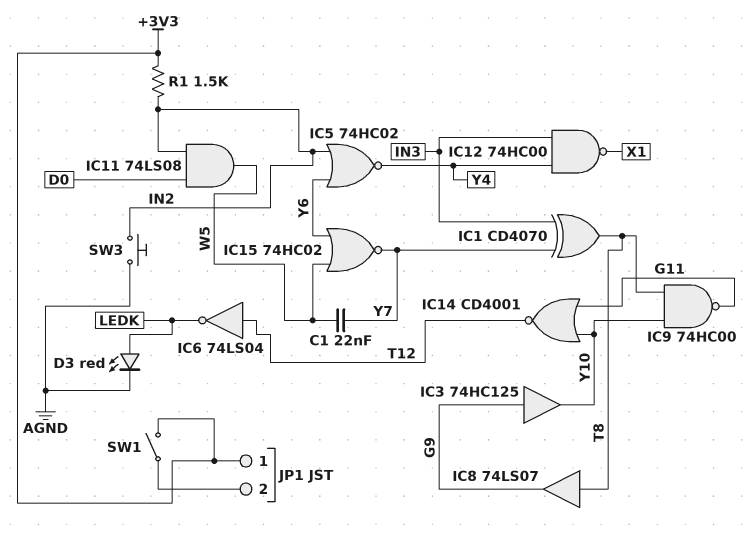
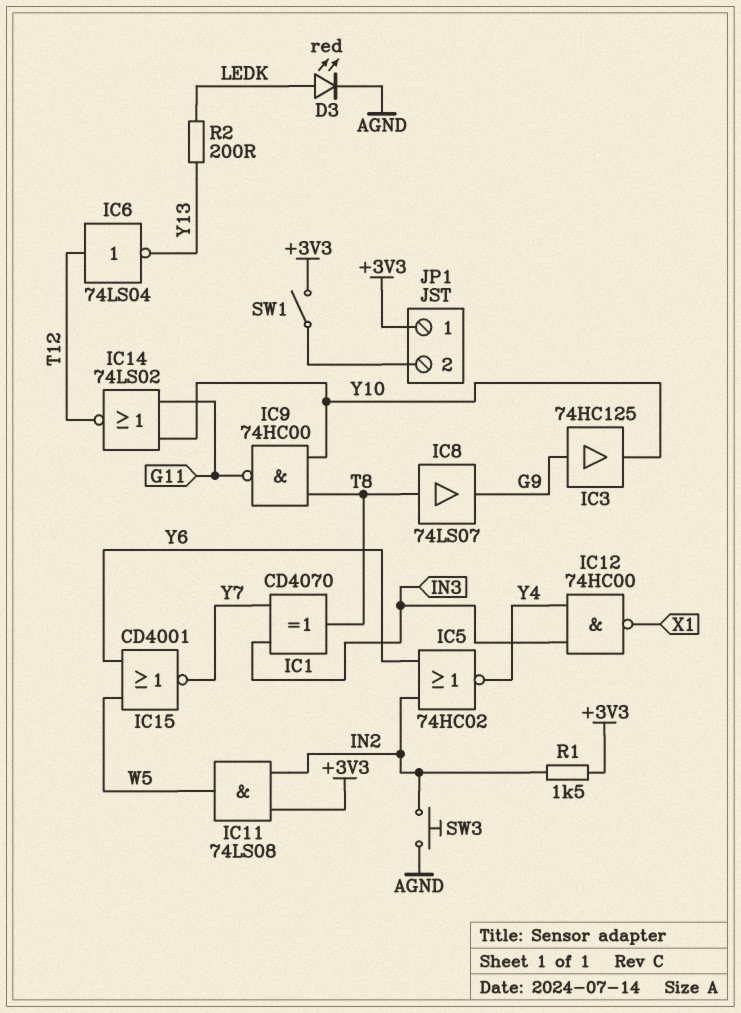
C1: 22nF (W5, Y7) -> none
IC6: NOT 74LS04 (in T12, out LEDK) -> NOT 74LS04 (in T12, out Y13)
IC11: AND 74LS08 (in D0, in IN2, out W5) -> AND 74LS08 (in +3V3, in IN2, out W5)
IC14: NOR CD4001 (in G11, in Y10, out T12) -> NOR 74LS02 (in G11, in Y10, out T12)
IC15: NOR 74HC02 (in W5, in Y6, out Y7) -> NOR CD4001 (in W5, in Y6, out Y7)
R2: none -> 200 (LEDK, Y13)

